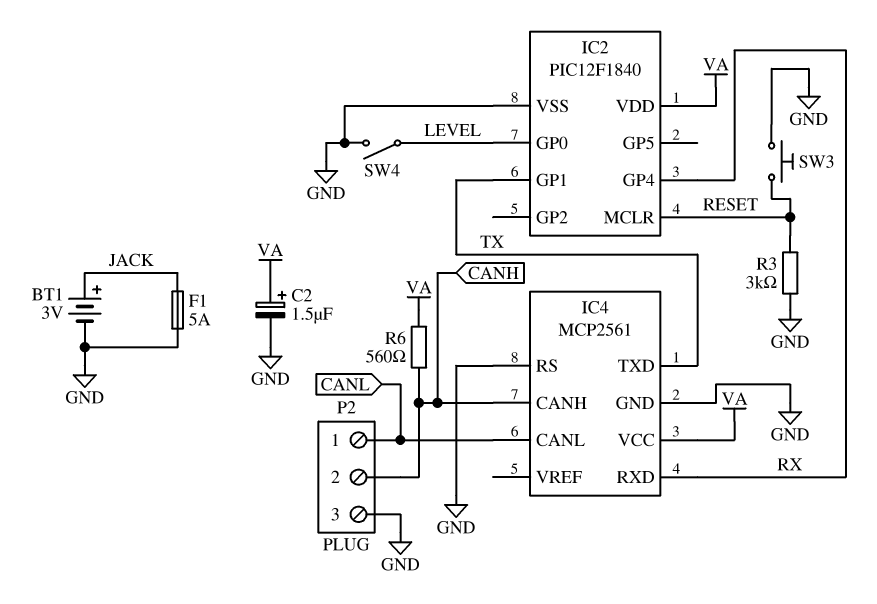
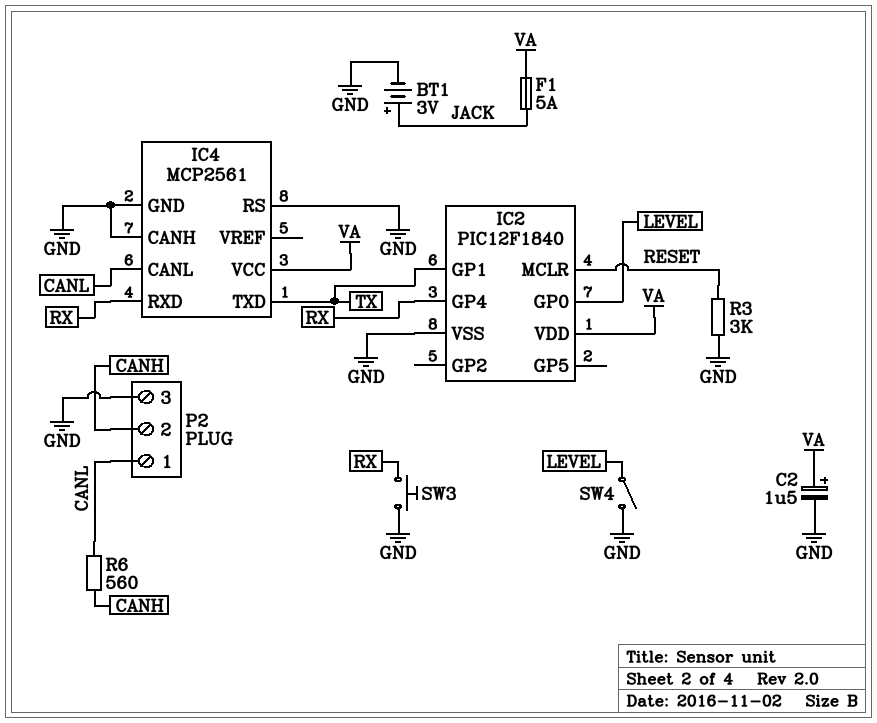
F1: 5A (GND, JACK) -> 5A (JACK, VA)
IC4 pin CANH: CANH -> GND
R6: 560 (CANH, VA) -> 560 (CANH, CANL)
SW3: button (GND, RESET) -> button (GND, RX)

